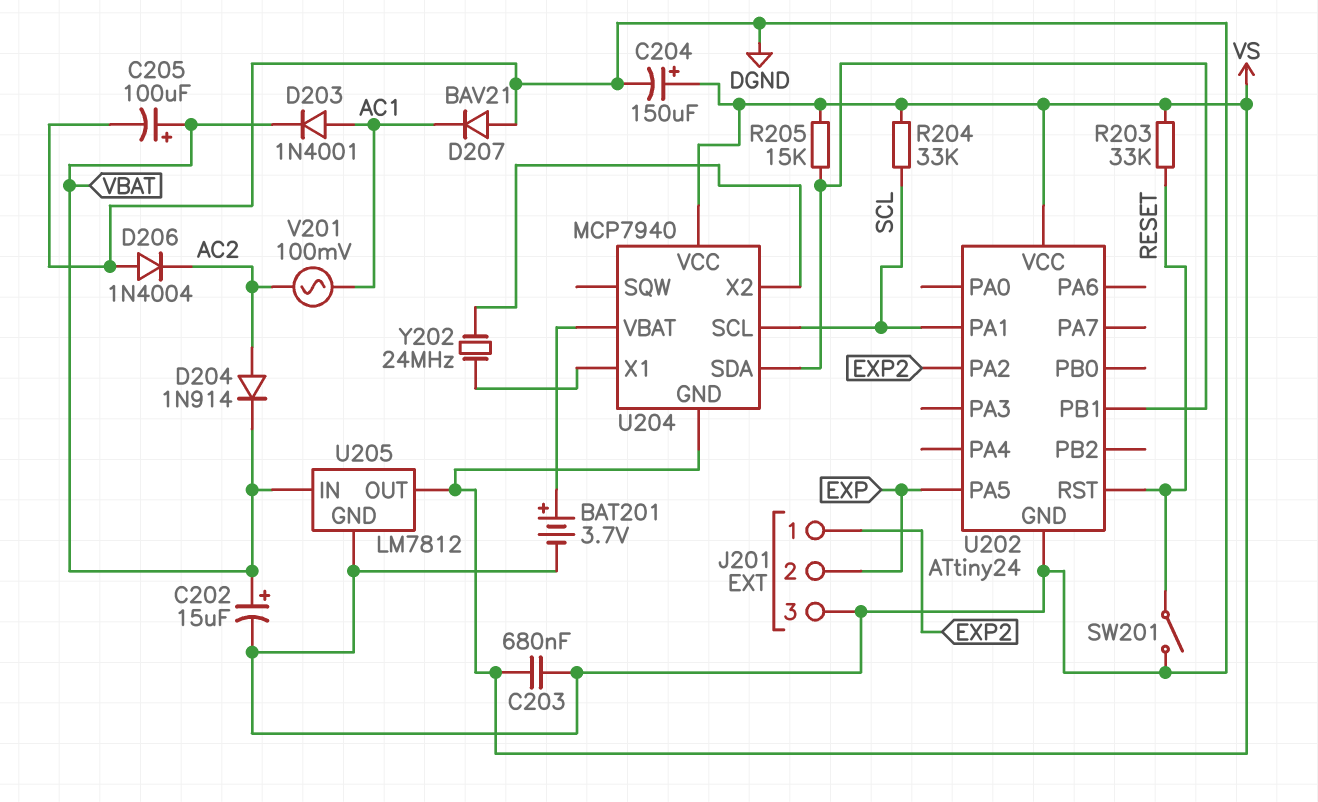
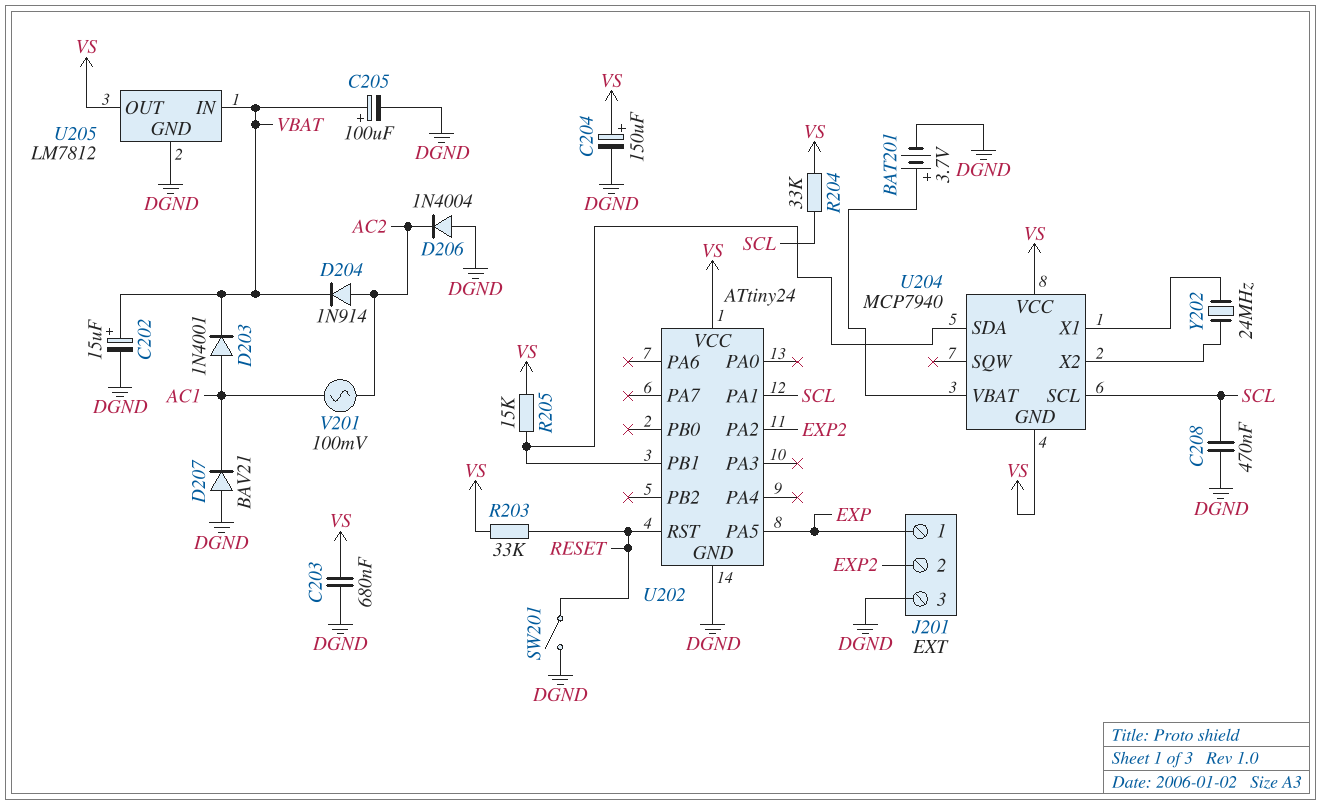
C208: none -> 470nF (DGND, SCL)
J201 pin 1: EXP2 -> EXP
J201 pin 2: EXP -> EXP2

